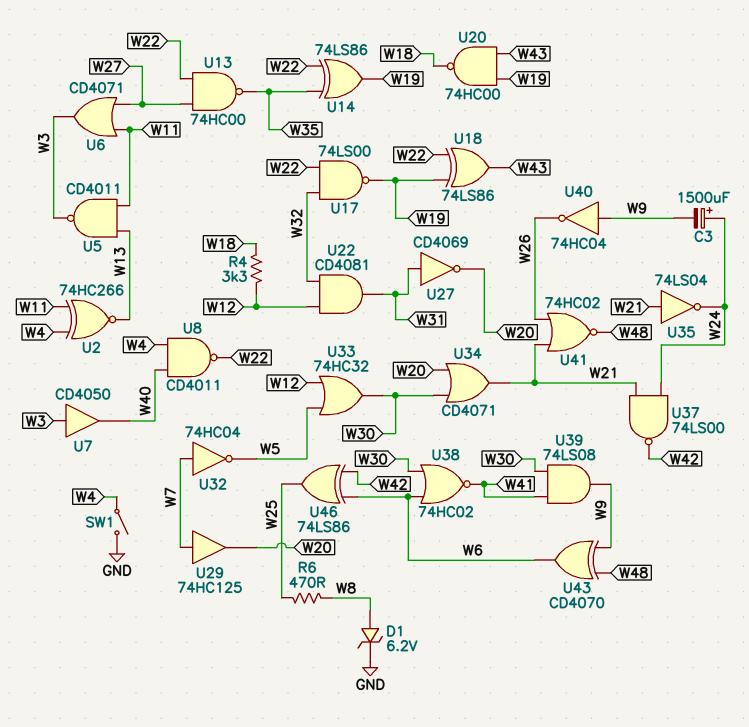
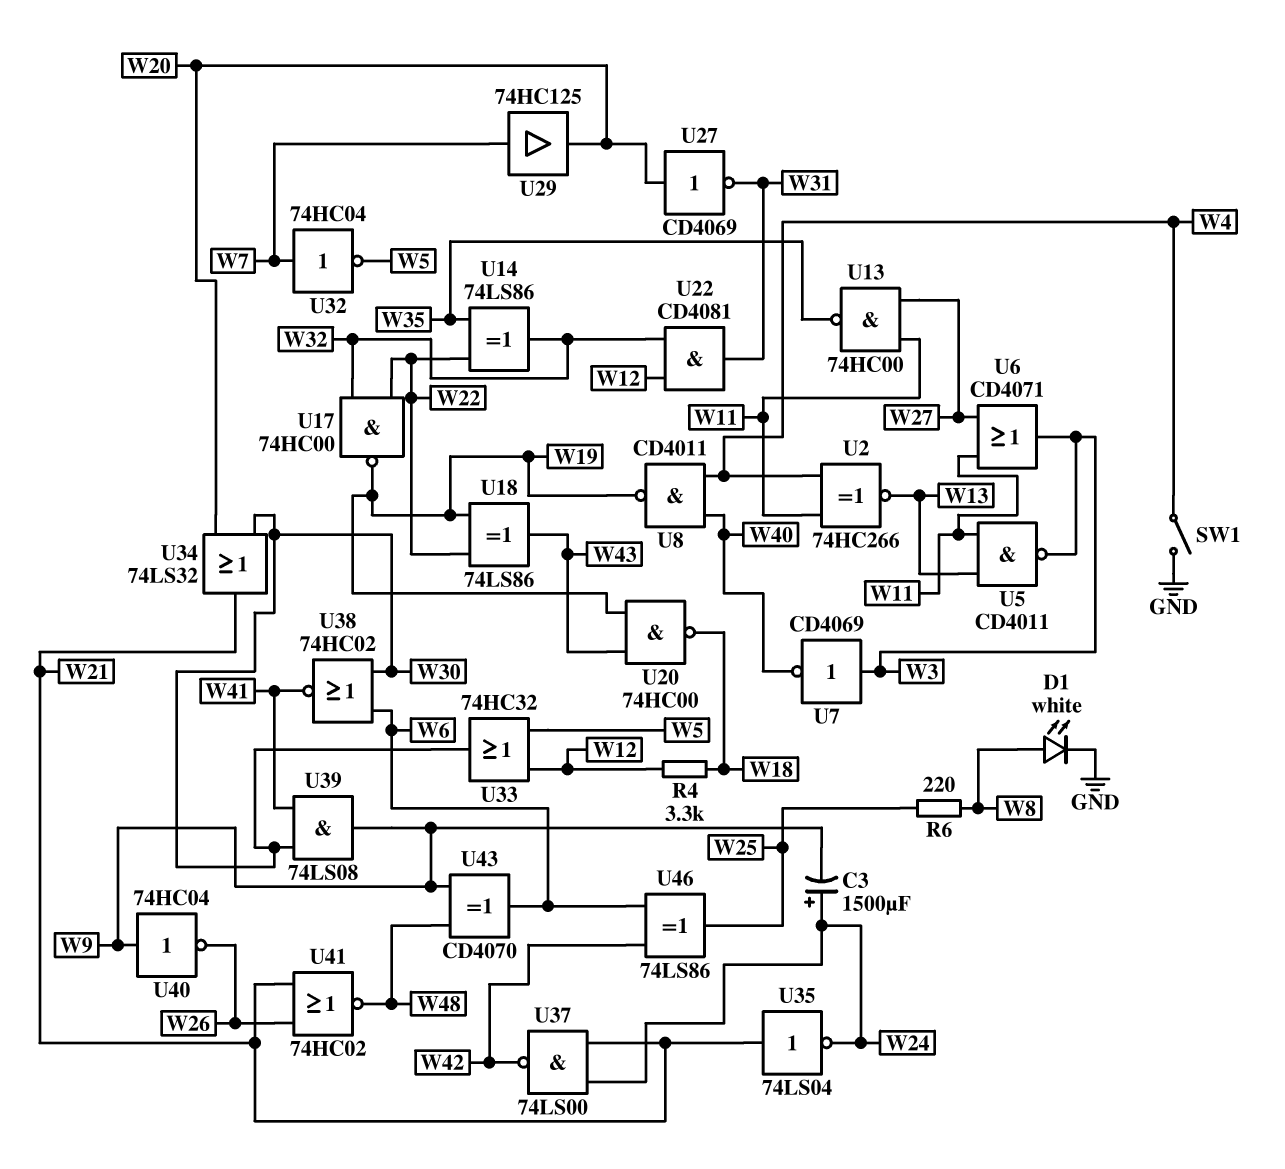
D1: zener 6.2V (A W8, K GND) -> LED white (A W8, K GND)
R6: 470 (W8, W25) -> 220 (W8, W25)
U7: buffer CD4050 (in W3, out W40) -> NOT CD4069 (in W3, out W40)
U8: NAND CD4011 (in W4, in W40, out W22) -> NAND CD4011 (in W4, in W40, out W19)
U13: NAND 74HC00 (in W22, in W27, out W35) -> NAND 74HC00 (in W11, in W27, out W35)
U14: XOR 74LS86 (in W22, in W35, out W19) -> XOR 74LS86 (in W22, in W35, out W32)
U17: NAND 74LS00 (in W22, in W32, out W19) -> NAND 74HC00 (in W22, in W32, out W19)
U27: NOT CD4069 (in W31, out W20) -> NOT CD4069 (in W20, out W31)
U34: OR CD4071 (in W20, in W30, out W21) -> OR 74LS32 (in W20, in W30, out W21)

